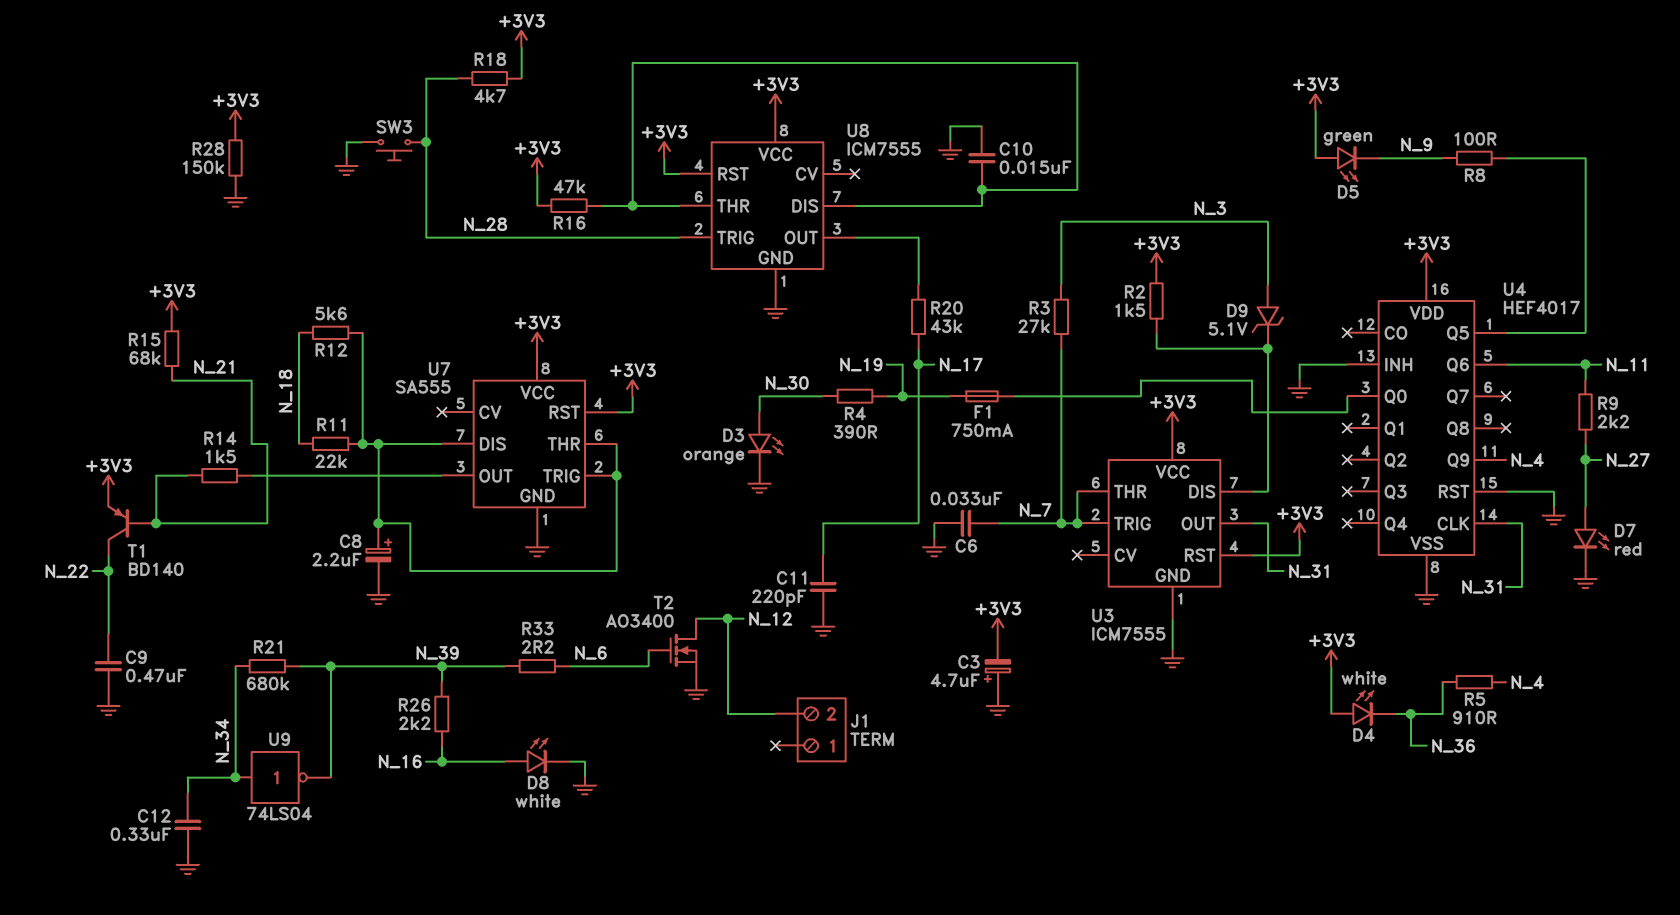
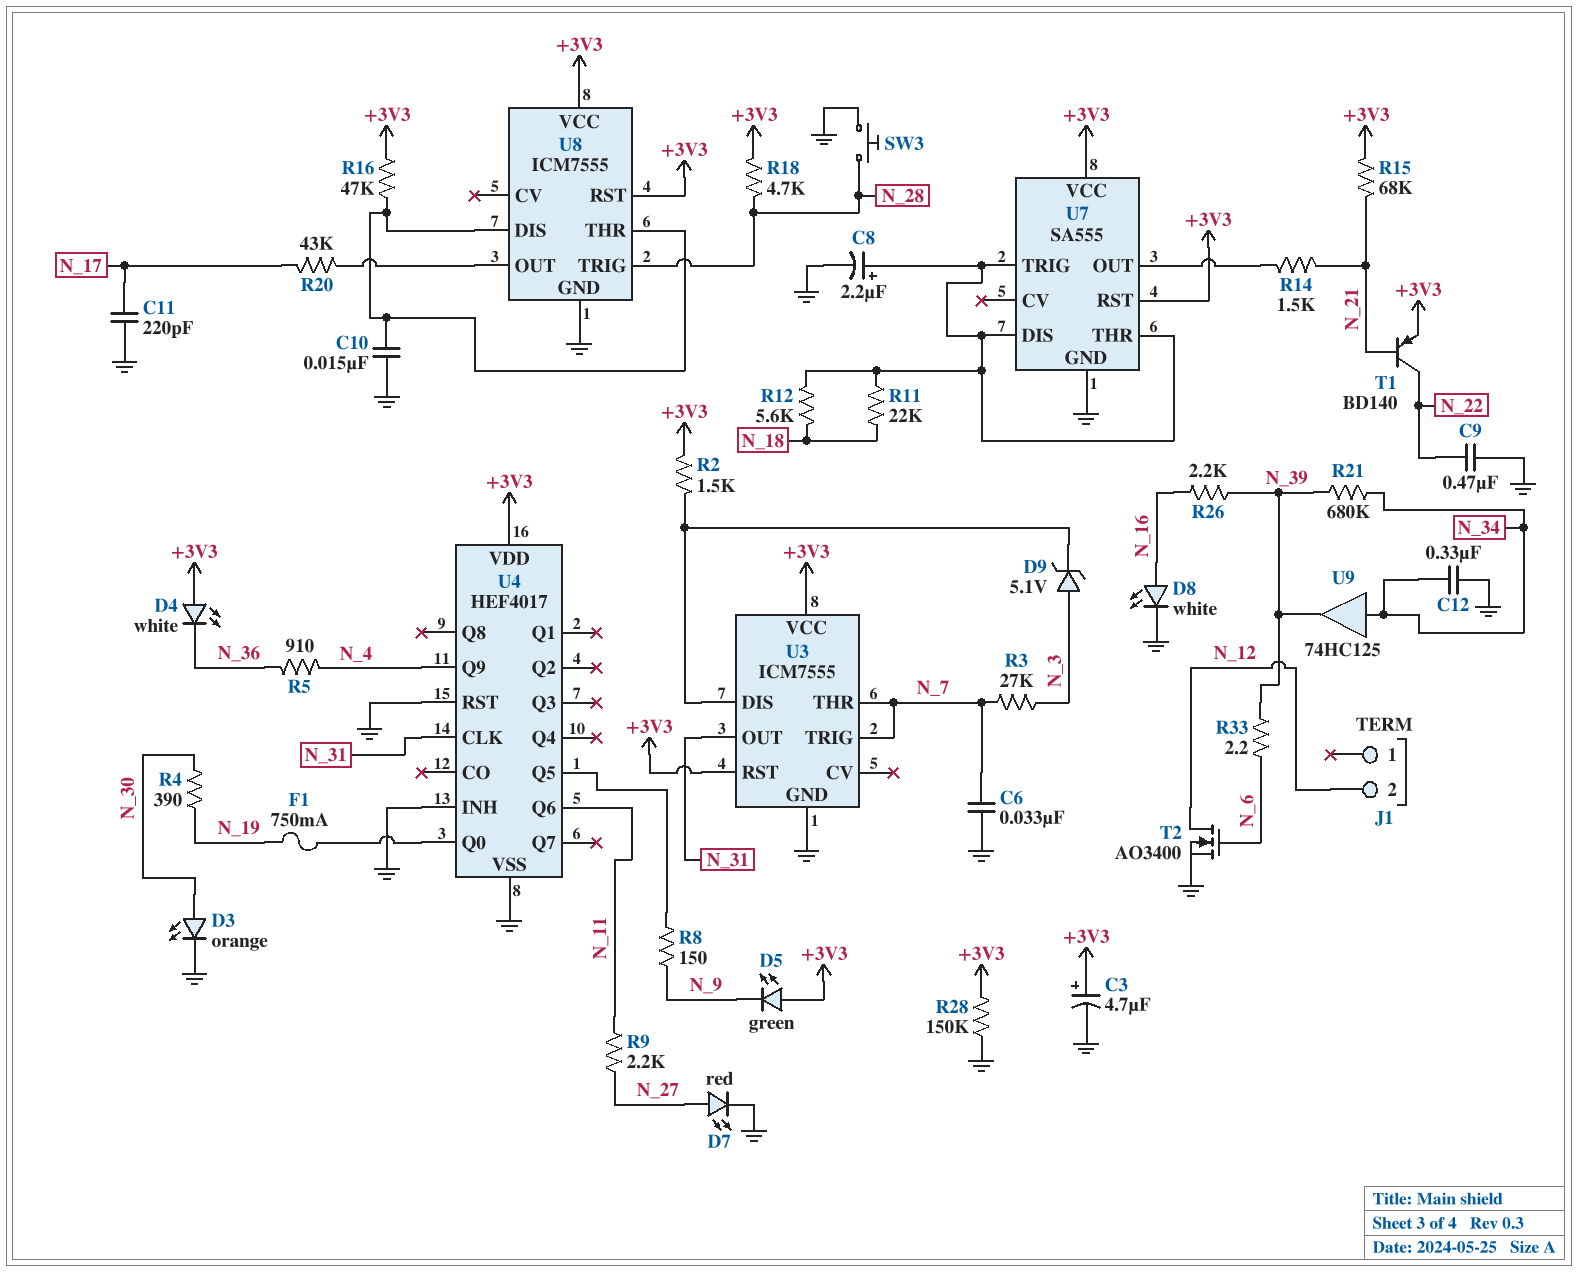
C3: 4.7uF (plus GND, minus +3V3) -> 4.7uF (plus +3V3, minus GND)
R8: 100 (N_9, U4/Q5) -> 150 (N_9, U4/Q5)
U9: NOT 74LS04 (in N_34, out N_39) -> buffer 74HC125 (in N_34, out N_39)

